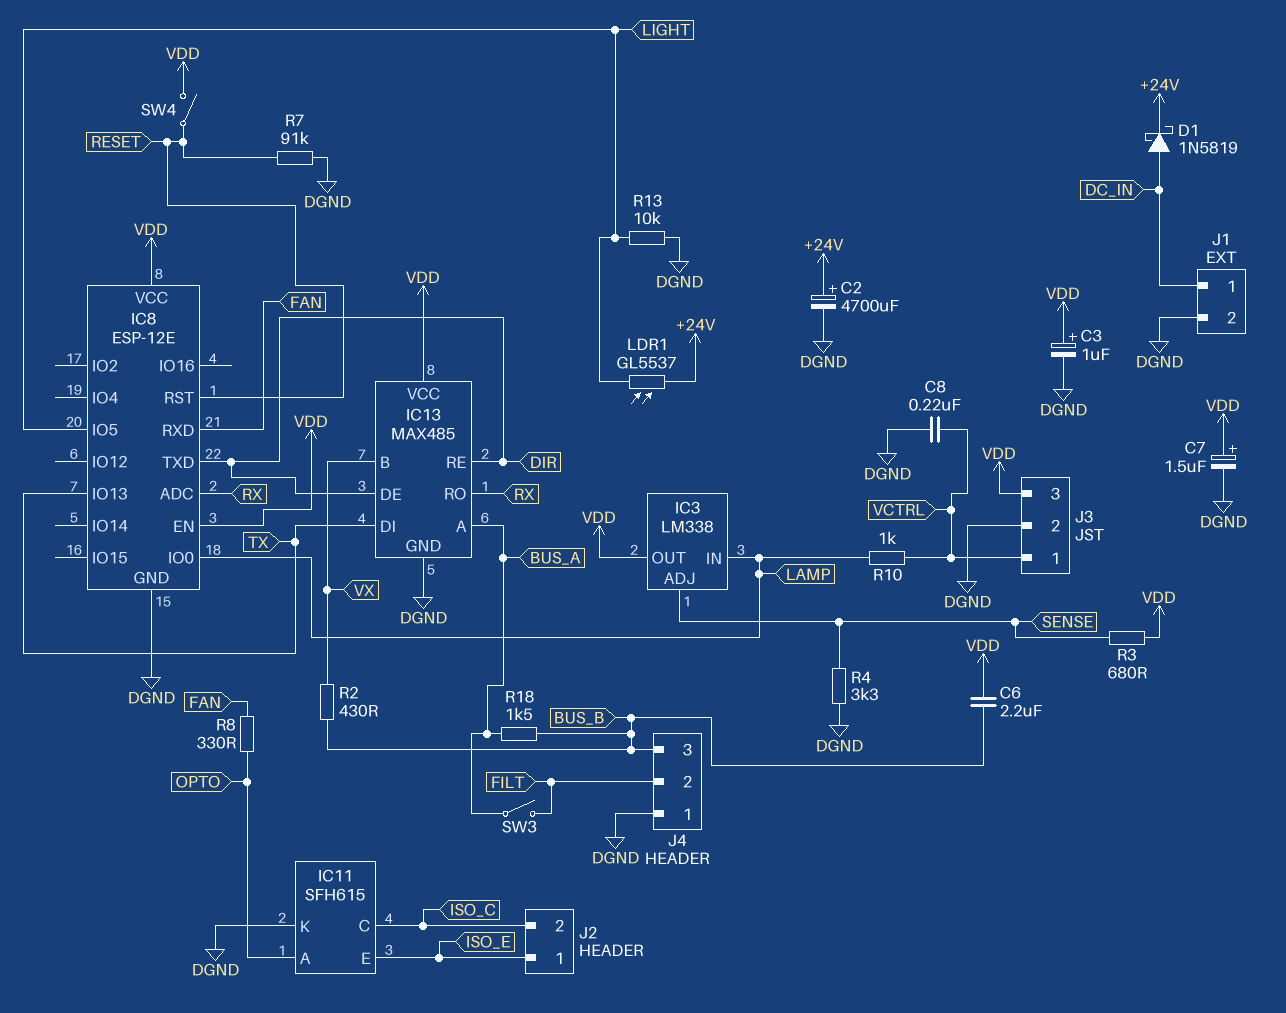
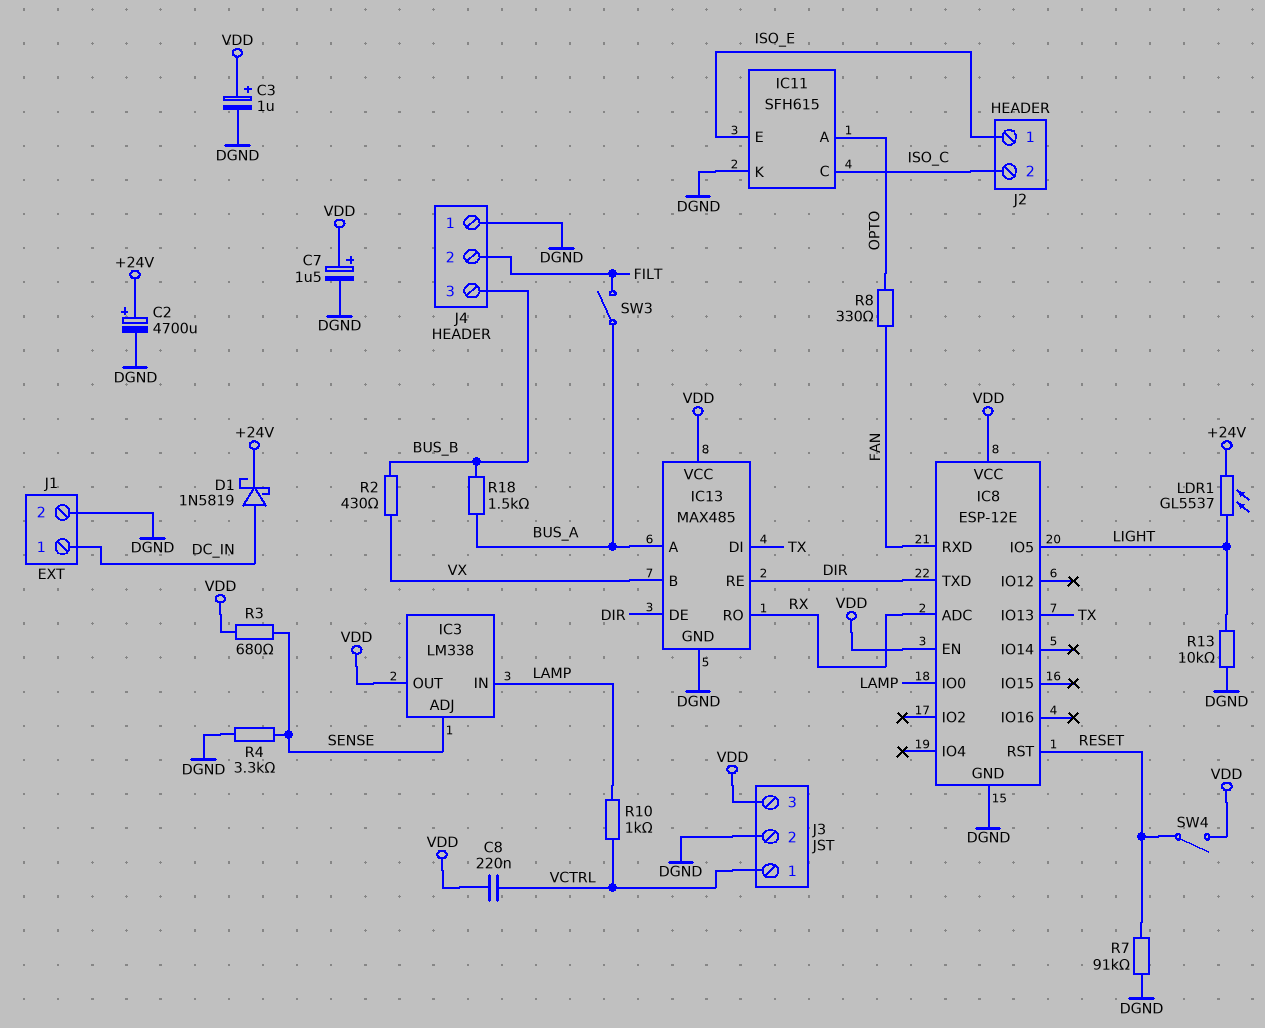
C6: 2.2uF (BUS_B, VDD) -> none
C8: 220nF (DGND, VCTRL) -> 220nF (VCTRL, VDD)

